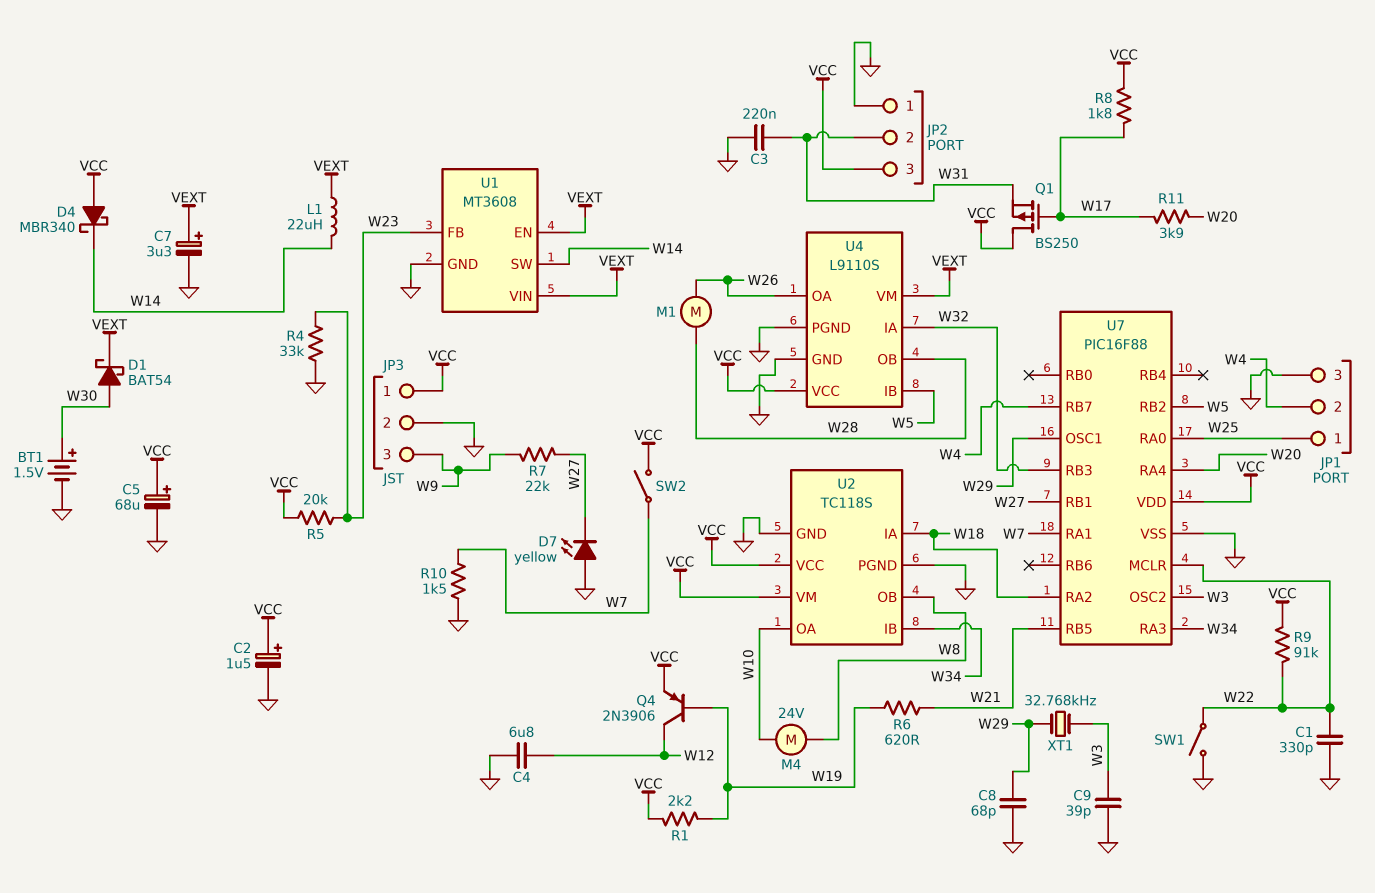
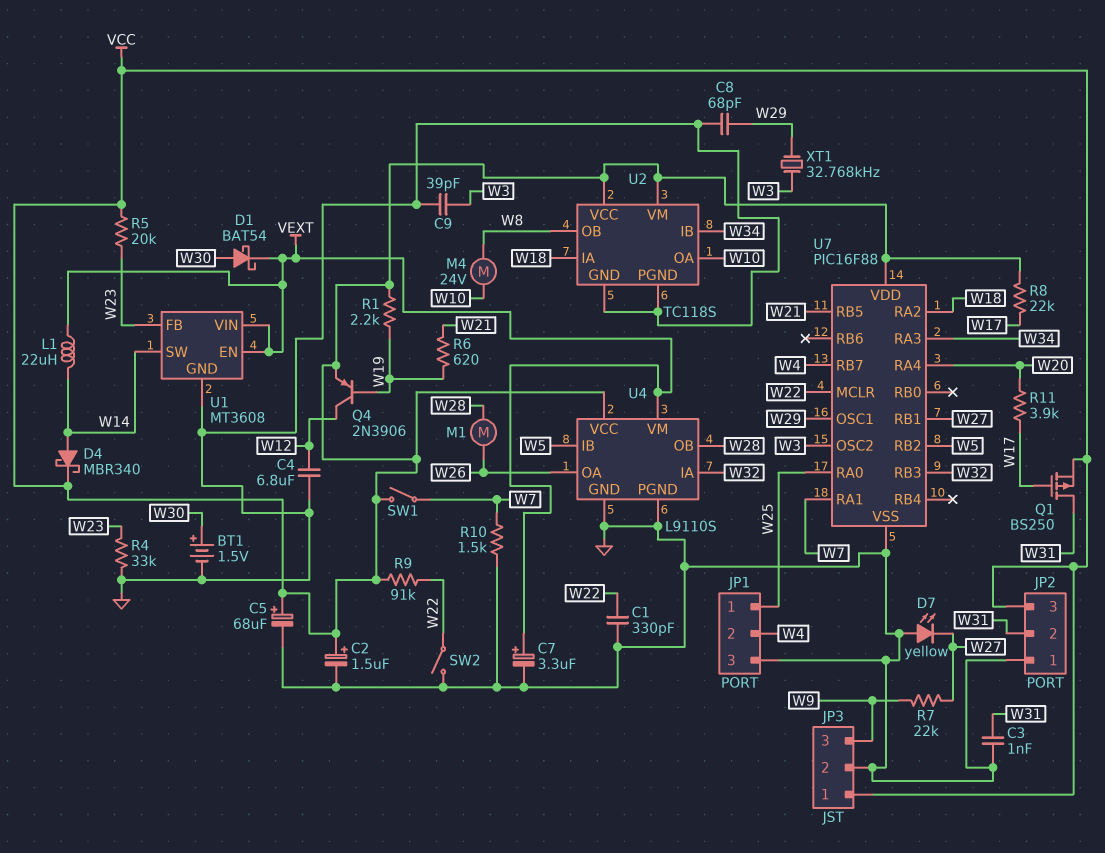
C3: 220nF (GND, W31) -> 1nF (GND, W31)
D4: schottky MBR340 (A VCC, K W14) -> schottky MBR340 (A W14, K VCC)
Q1: PMOS BS250 (G W17, D VCC, S W31) -> PMOS BS250 (G W17, D W31, S VCC)
R8: 1.8k (VCC, W17) -> 22k (VCC, W17)
SW1: switch (GND, W22) -> switch (VCC, W7)
SW2: switch (VCC, W7) -> switch (GND, W22)

